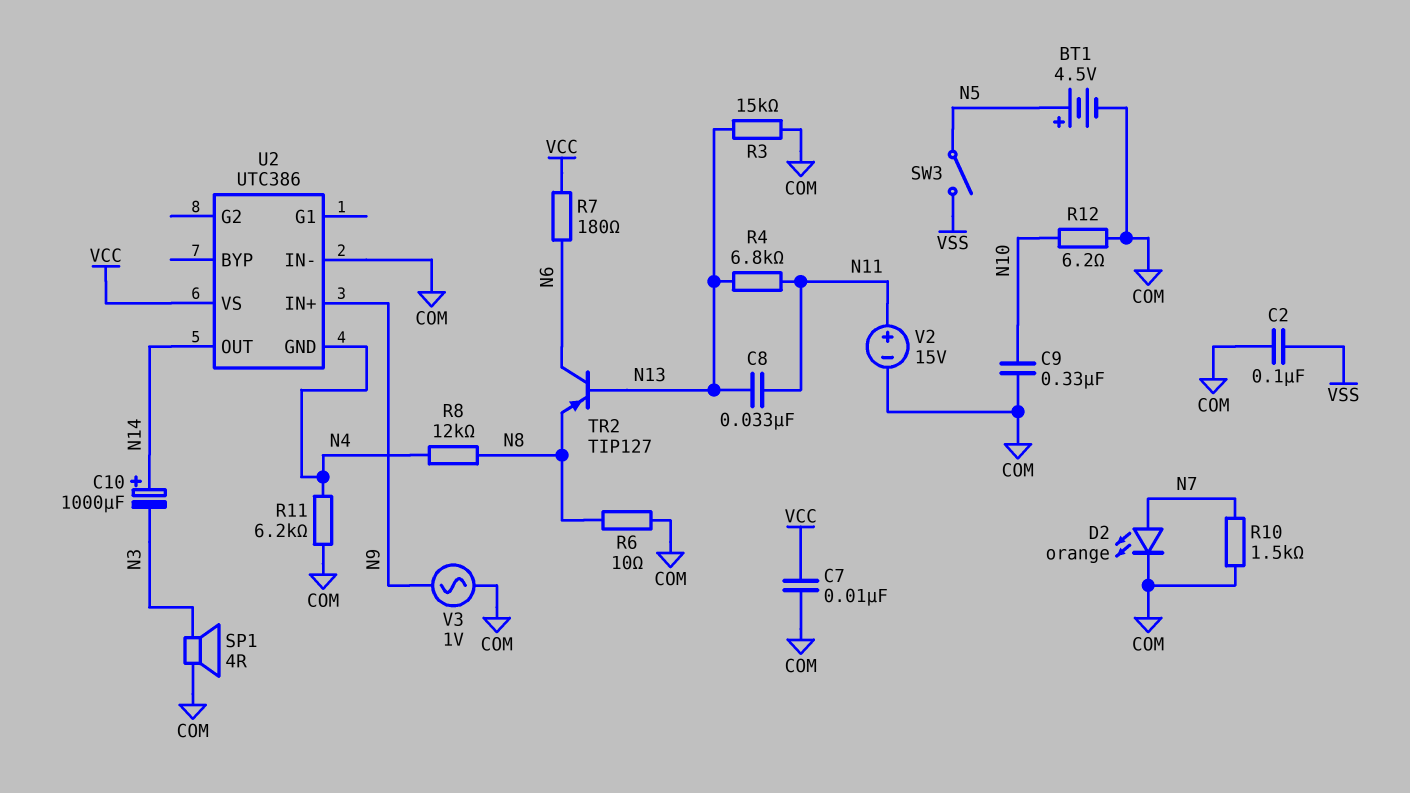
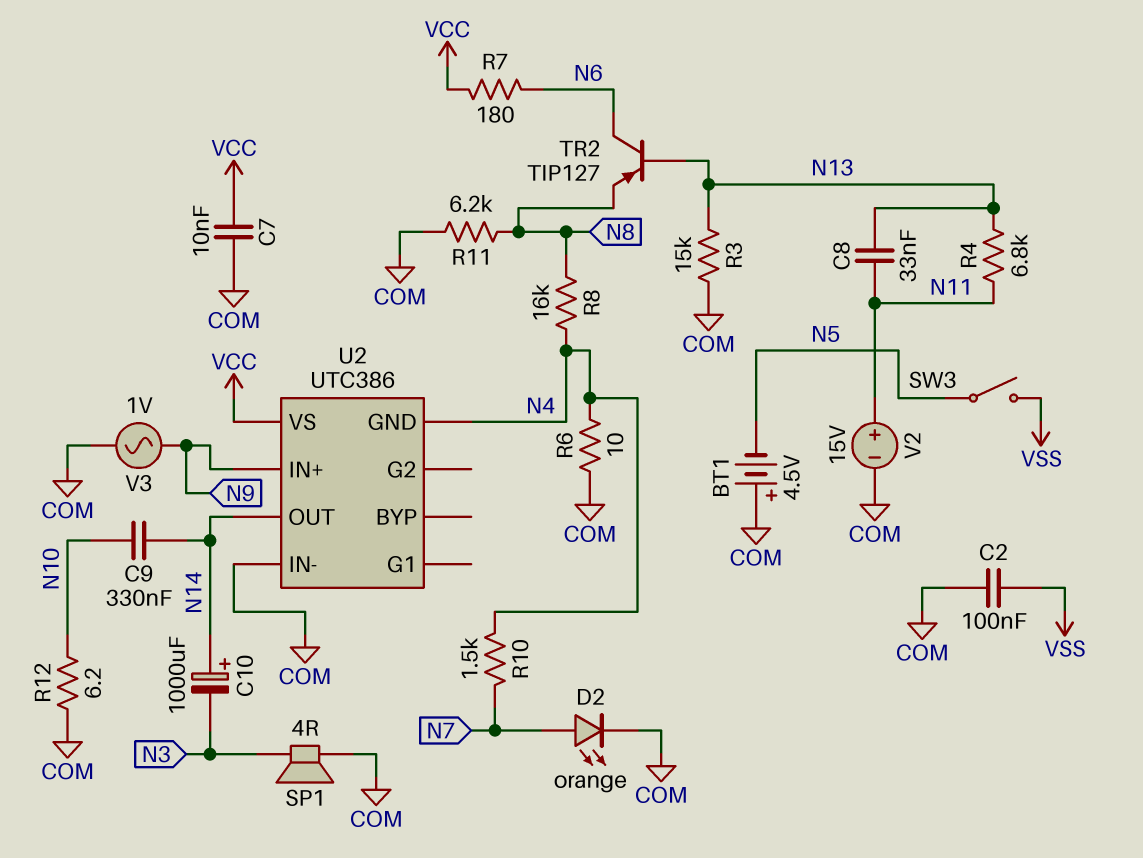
BT1: 4.5V (plus N5, minus COM) -> 4.5V (plus COM, minus N5)
C9: 330nF (COM, N10) -> 330nF (N10, N14)
R6: 10 (COM, N8) -> 10 (COM, N4)
R8: 12k (N4, N8) -> 16k (N4, N8)
R10: 1.5k (COM, N7) -> 1.5k (N4, N7)
R11: 6.2k (COM, N4) -> 6.2k (COM, N8)

